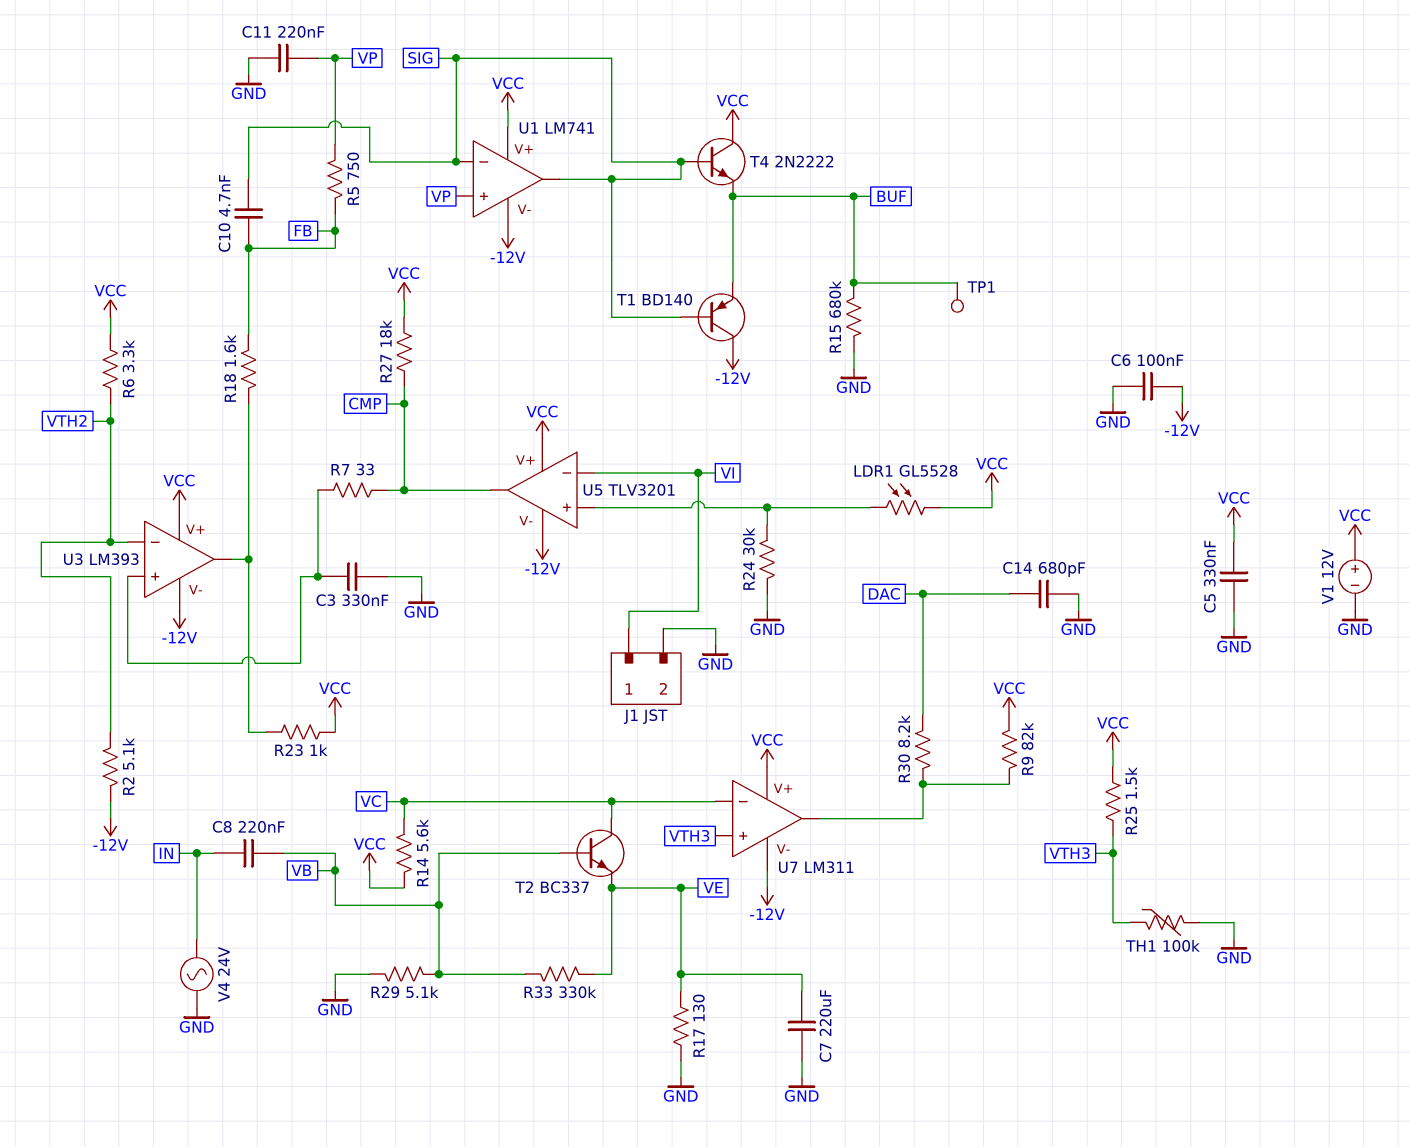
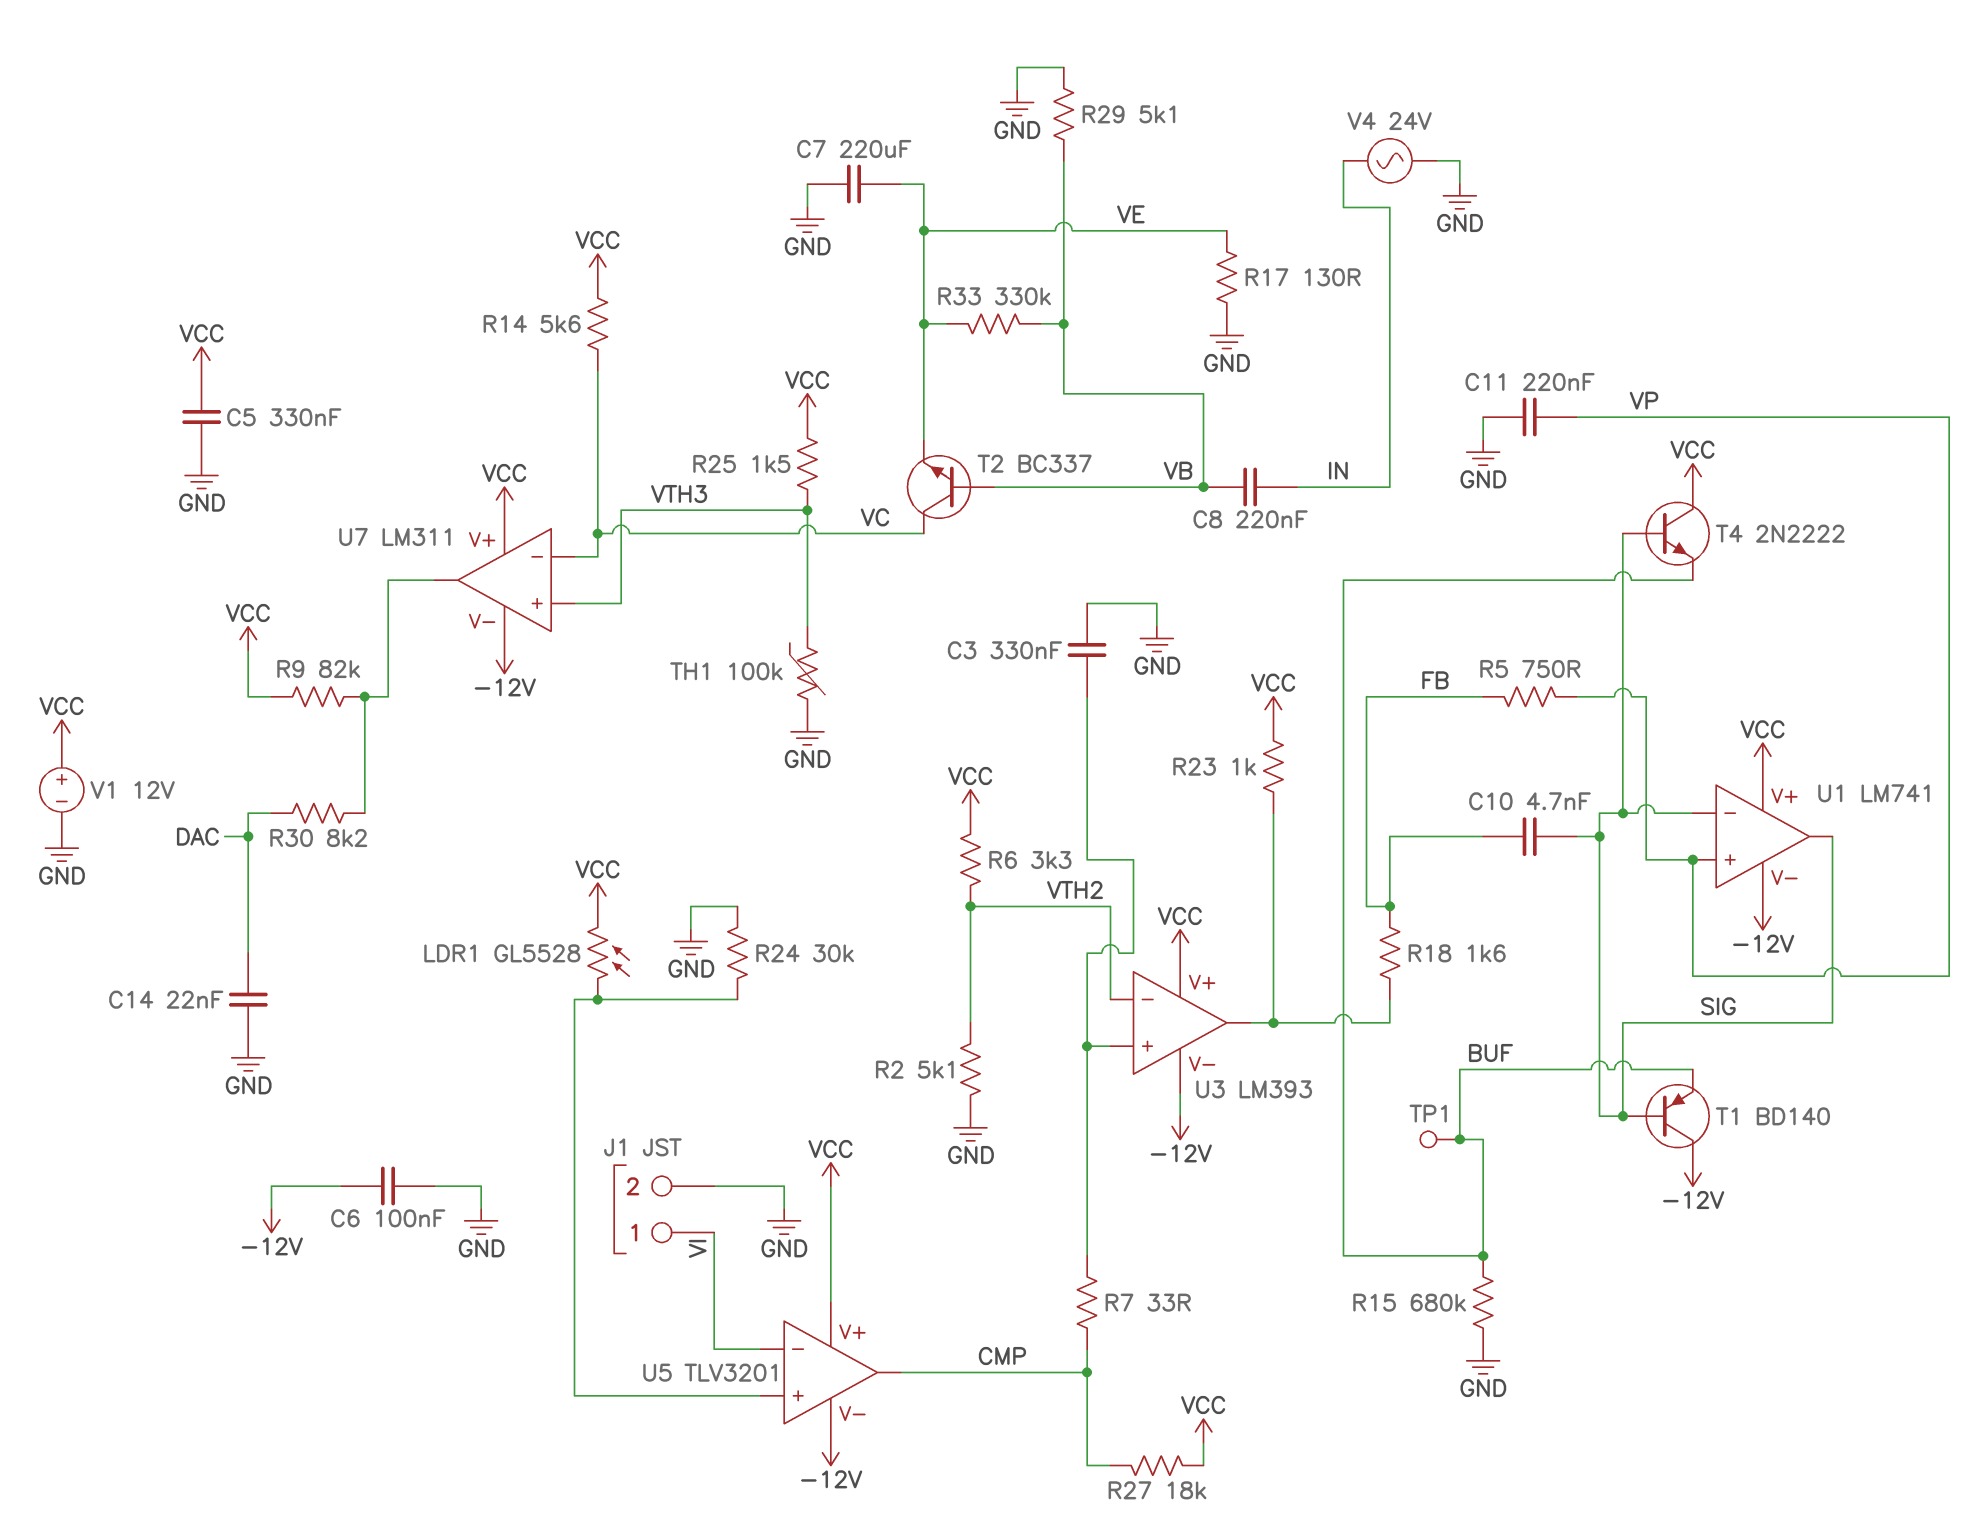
C14: 680pF (DAC, GND) -> 22nF (DAC, GND)
R2: 5.1k (-12V, VTH2) -> 5.1k (GND, VTH2)

